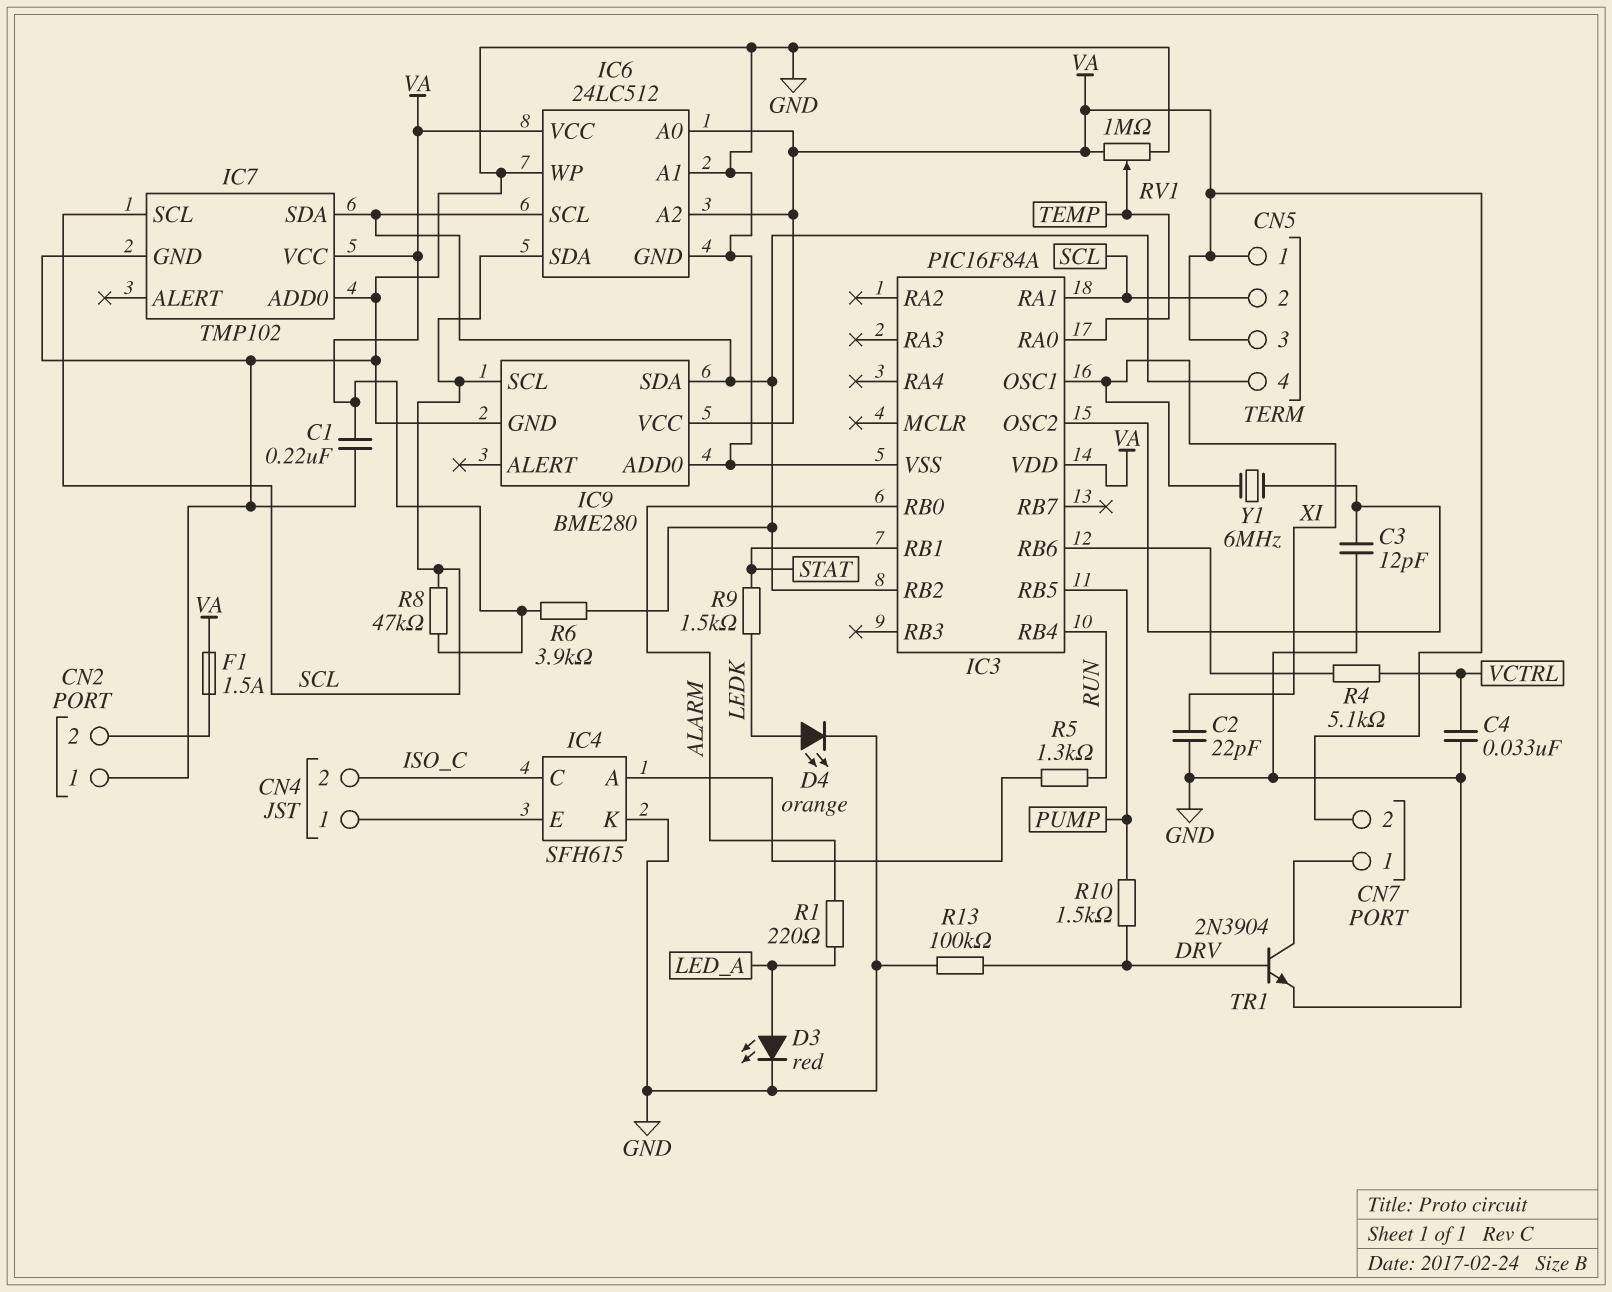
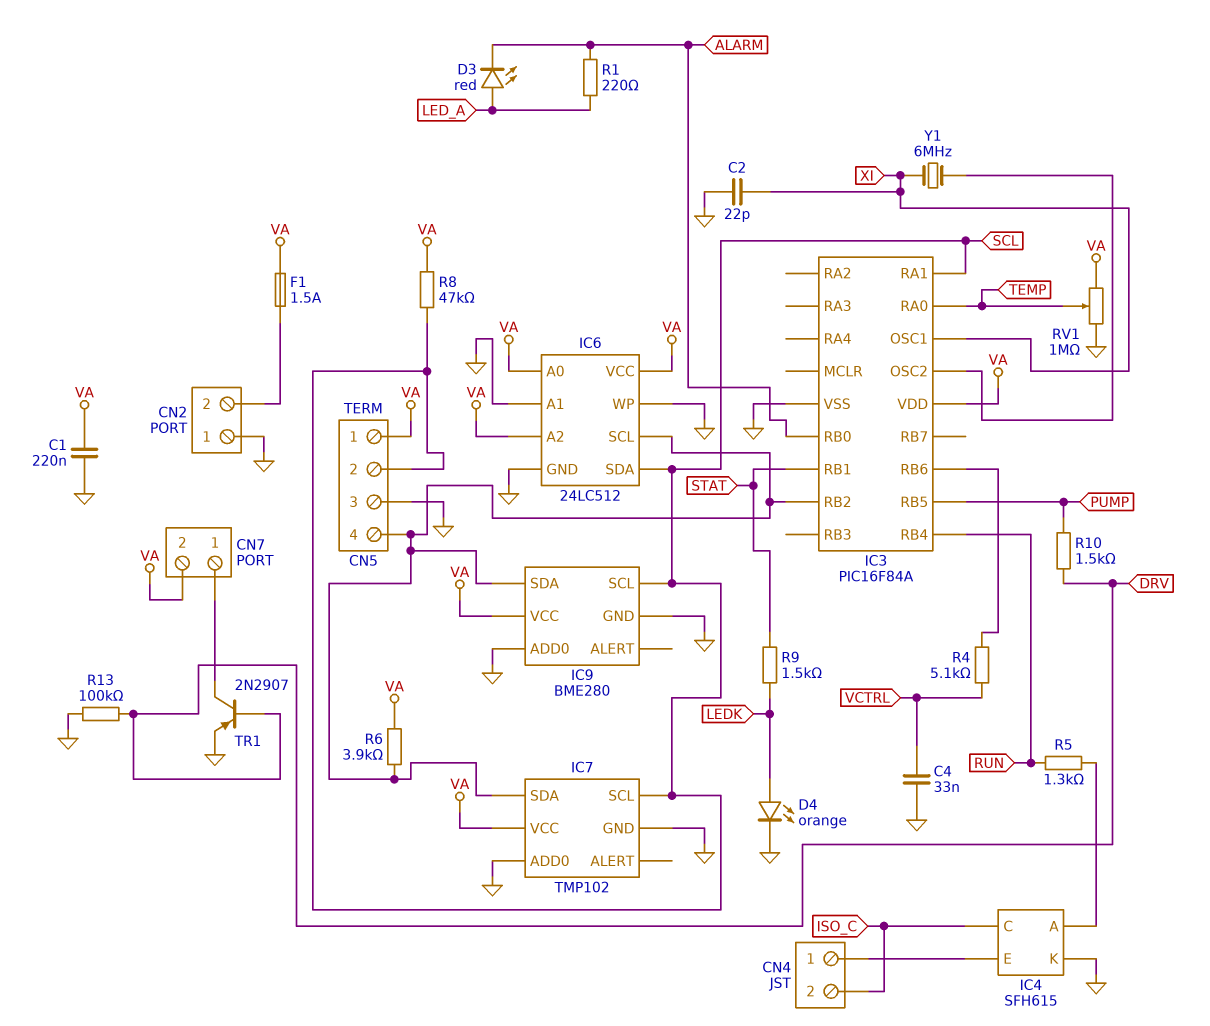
C3: 12pF (GND, IC3/OSC2) -> none
CN5 pin 3: VA -> GND
D3: LED red (A LED_A, K GND) -> LED red (A LED_A, K ALARM)
TR1: NPN 2N3904 (B DRV, C CN7/1, E GND) -> PNP 2N2907 (B DRV, C CN7/1, E GND)

